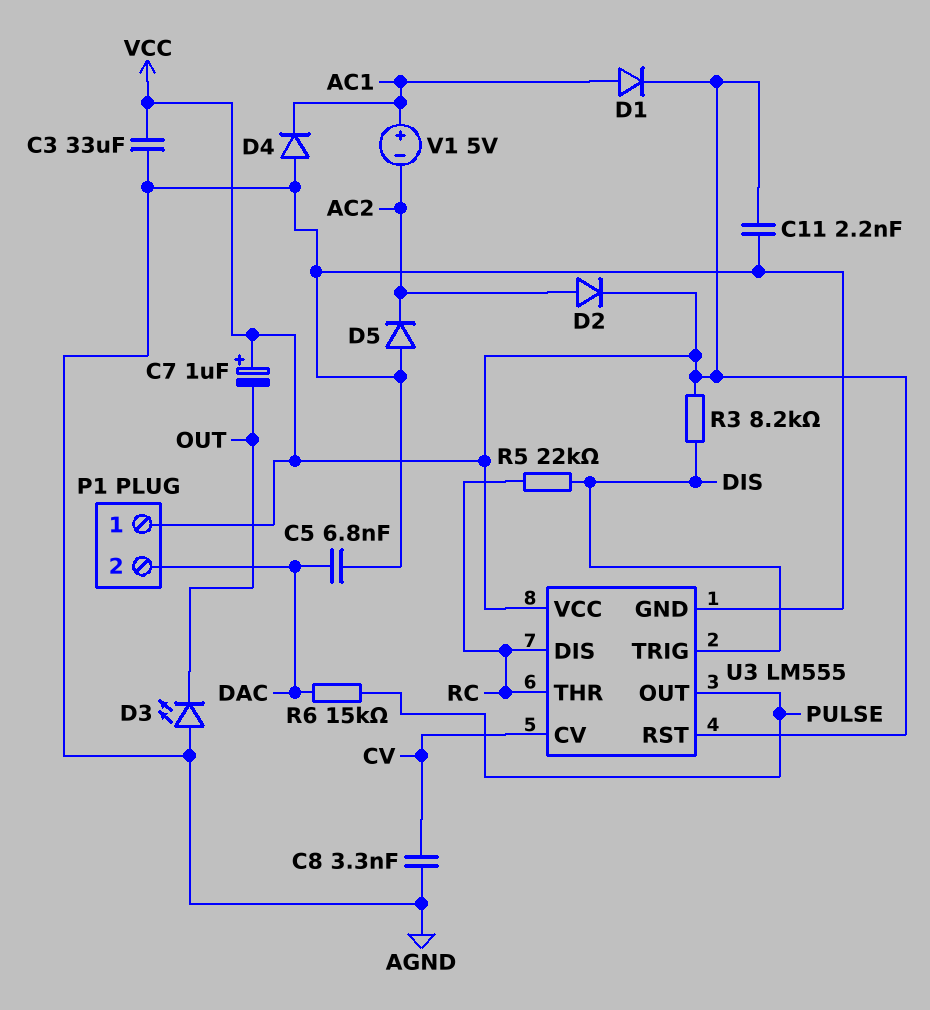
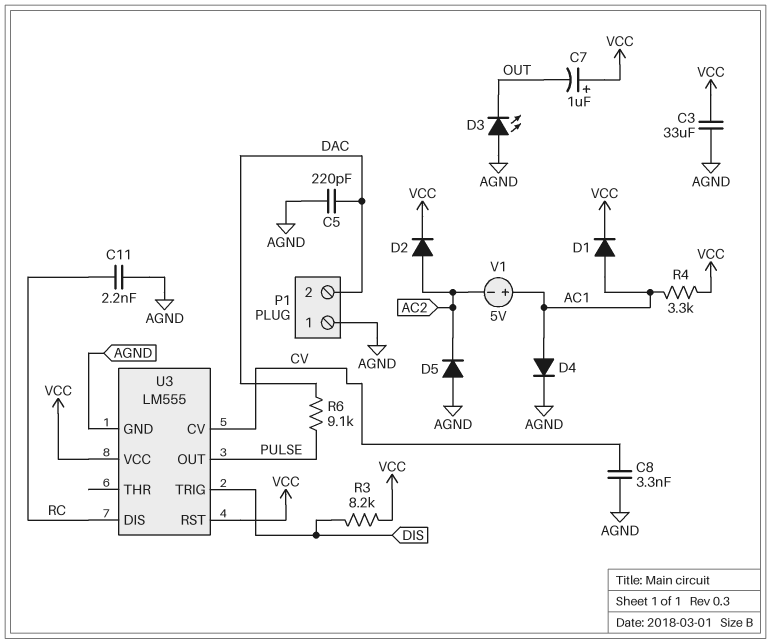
C5: 6.8nF (AGND, DAC) -> 220pF (AGND, DAC)
C11: 2.2nF (AGND, VCC) -> 2.2nF (AGND, RC)
D4: diode (A AGND, K AC1) -> diode (A AC1, K AGND)
P1 pin 1: VCC -> AGND
R4: none -> 3.3k (AC1, VCC)
R5: 22k (DIS, RC) -> none
R6: 15k (DAC, PULSE) -> 9.1k (DAC, PULSE)
U3 pin THR: RC -> none

